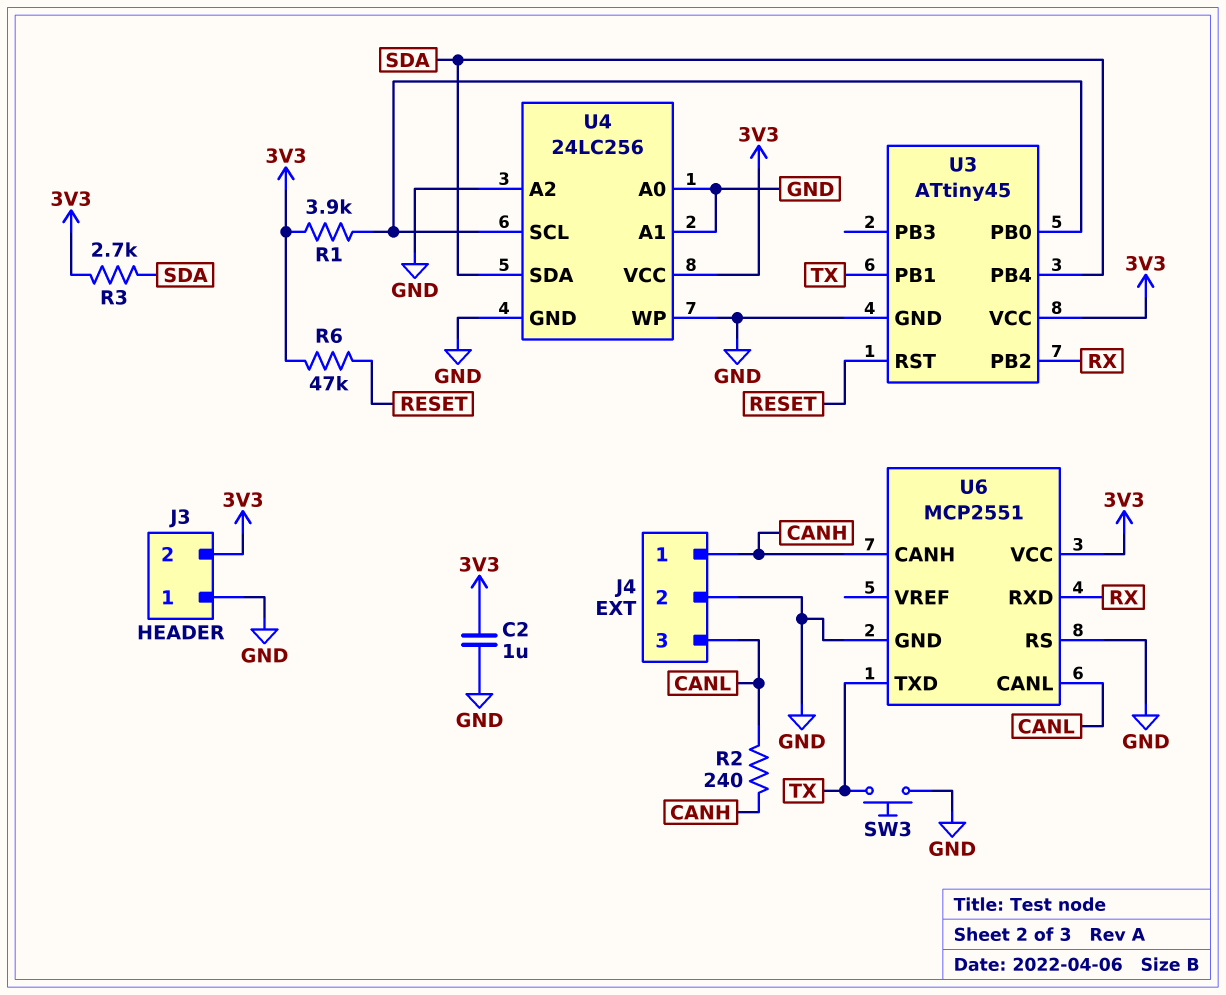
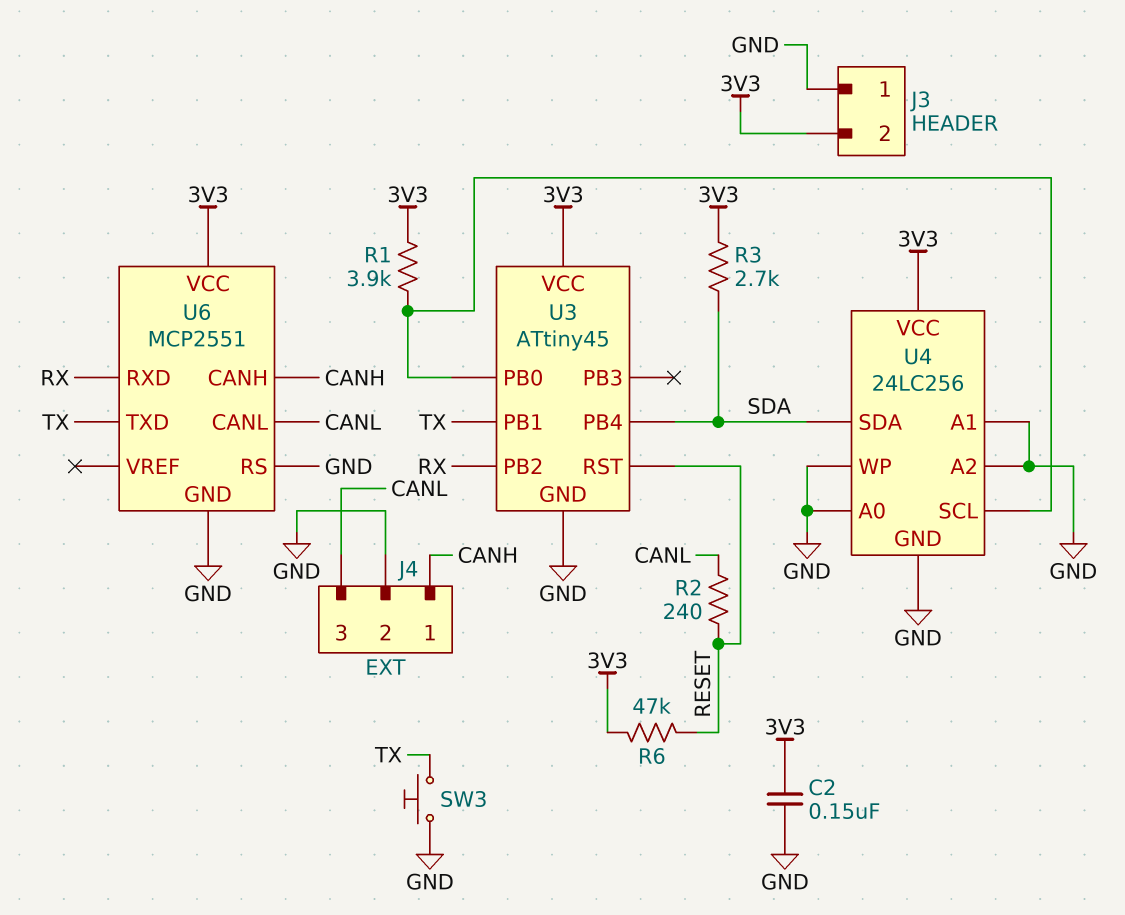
C2: 1uF (3V3, GND) -> 150nF (3V3, GND)
R2: 240 (CANH, CANL) -> 240 (CANL, RESET)

